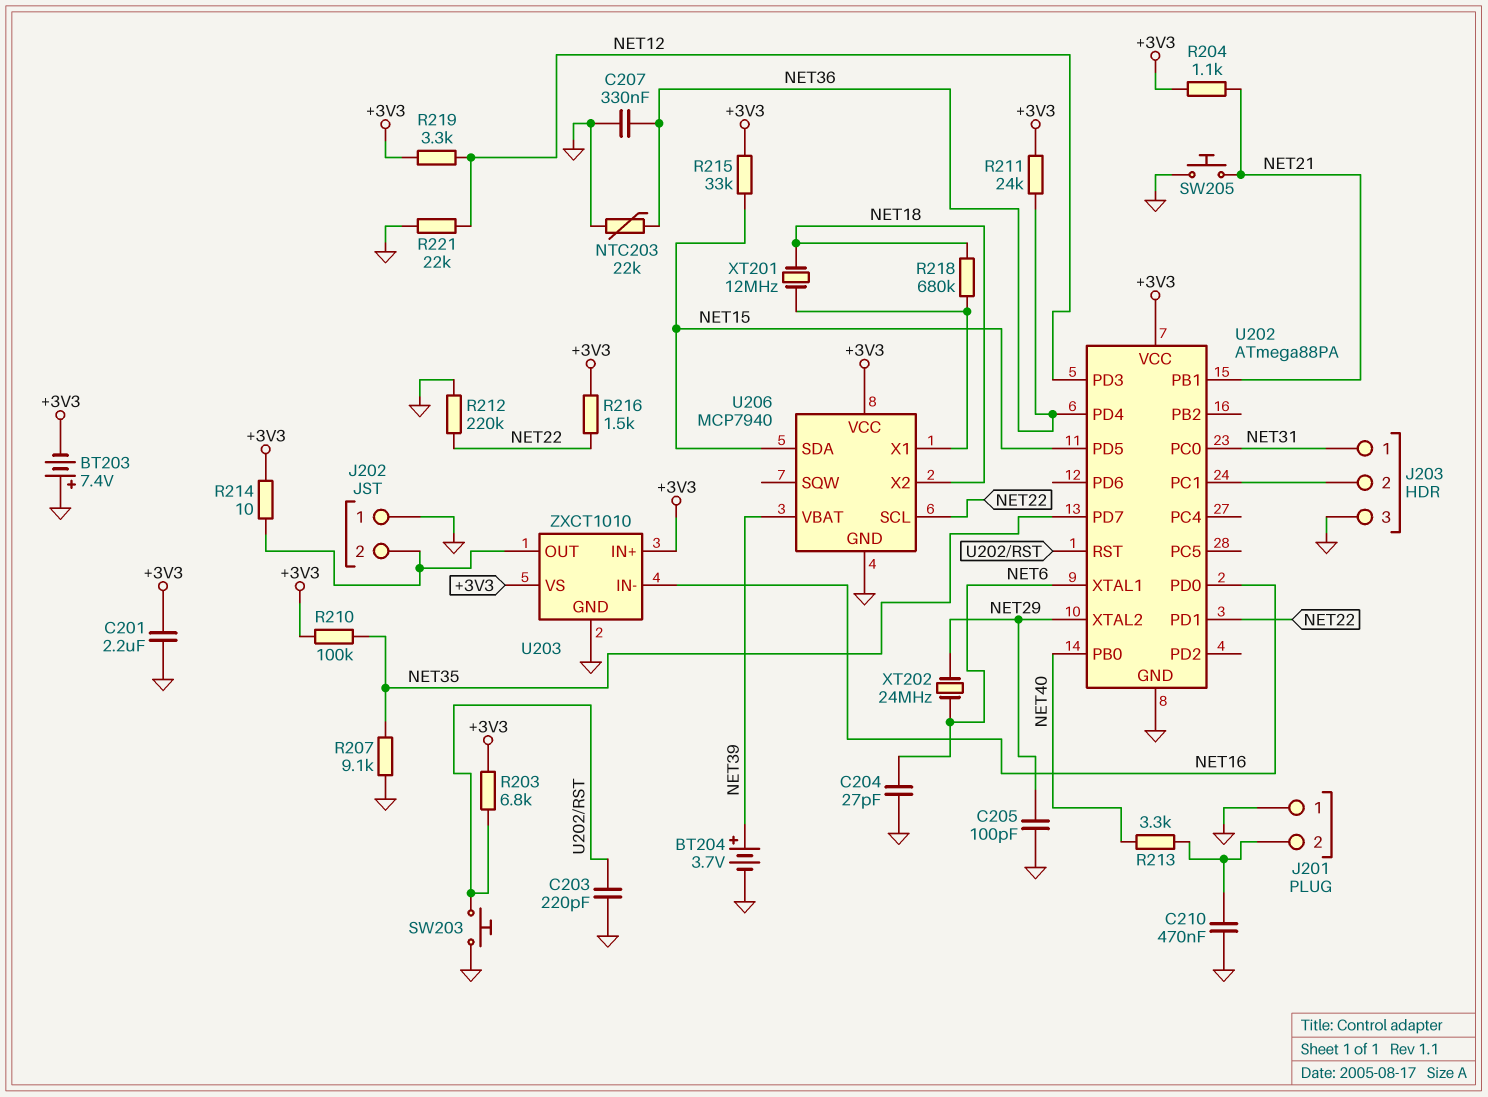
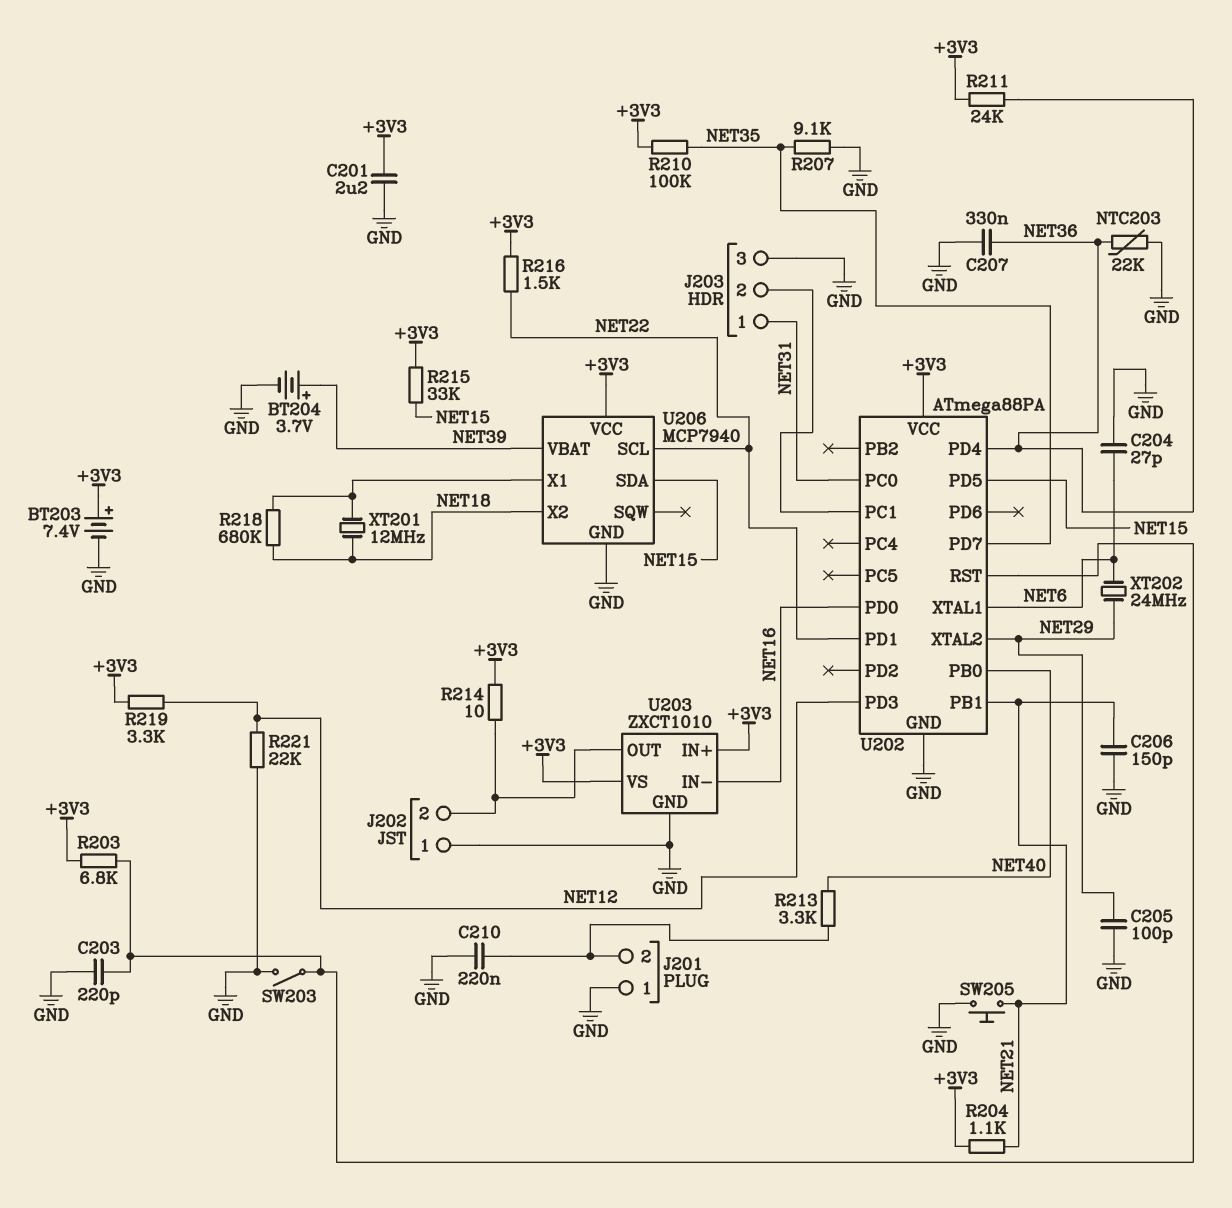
BT203: 7.4V (plus GND, minus +3V3) -> 7.4V (plus +3V3, minus GND)
C206: none -> 150pF (GND, NET21)
C210: 470nF (GND, J201/2) -> 220nF (GND, J201/2)
R212: 220k (GND, NET22) -> none
SW203: button (GND, U202/RST) -> switch (GND, U202/RST)

